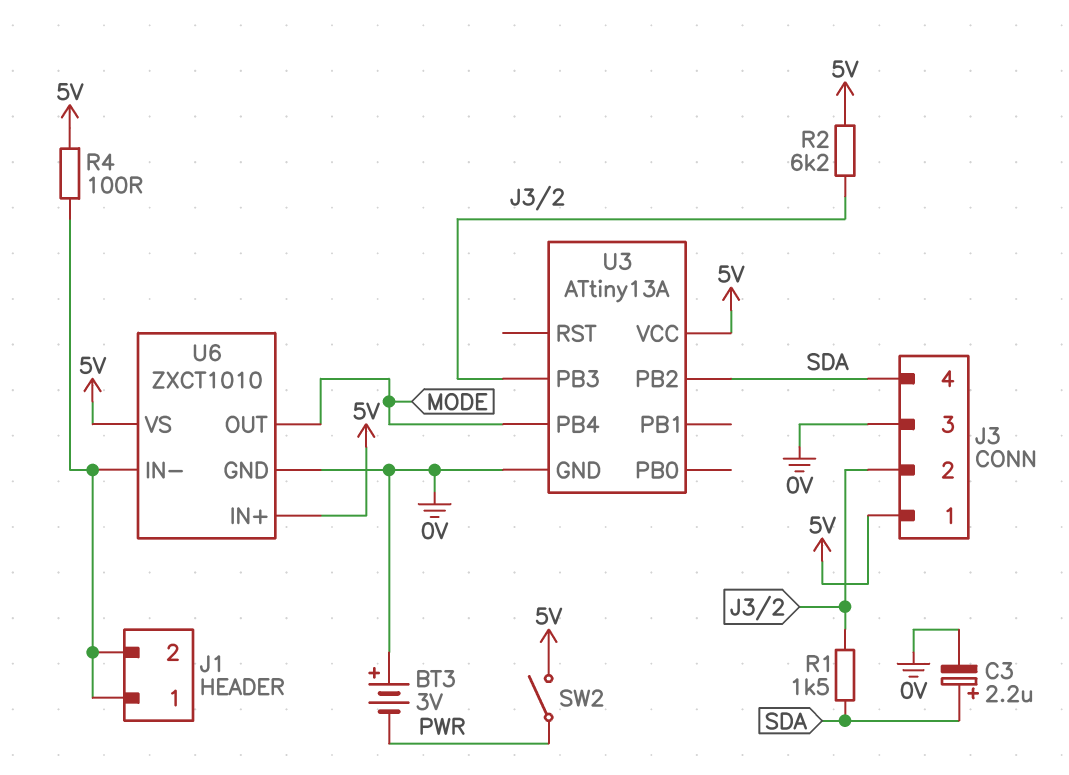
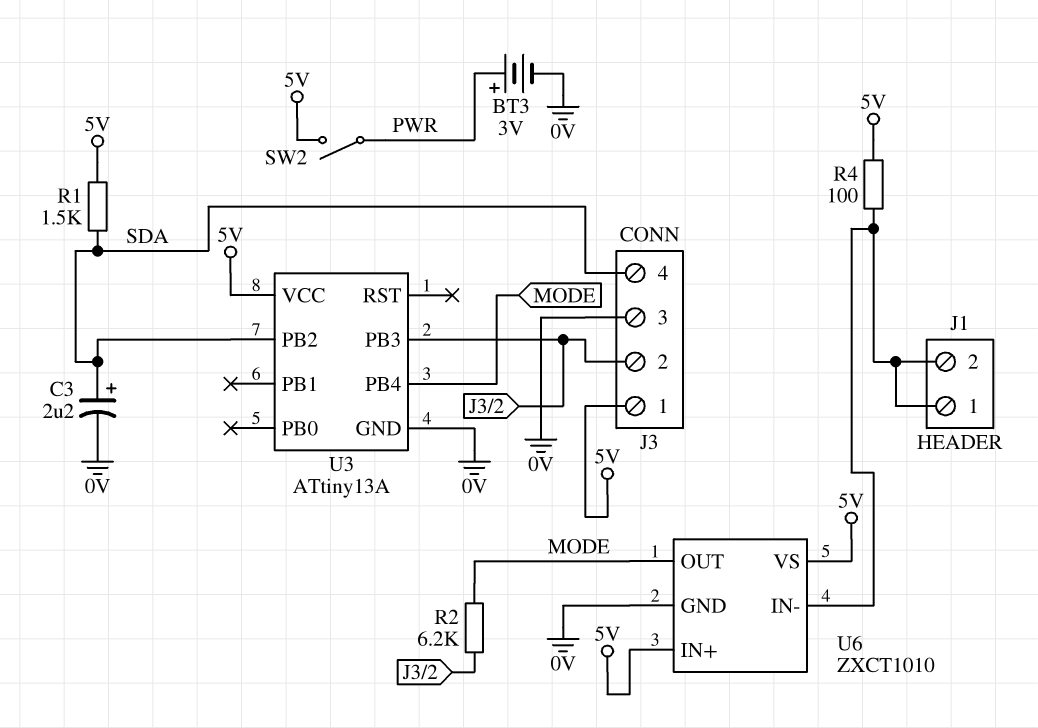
BT3: 3V (plus 0V, minus PWR) -> 3V (plus PWR, minus 0V)
R1: 1.5k (J3/2, SDA) -> 1.5k (5V, SDA)
R2: 6.2k (5V, J3/2) -> 6.2k (J3/2, MODE)

